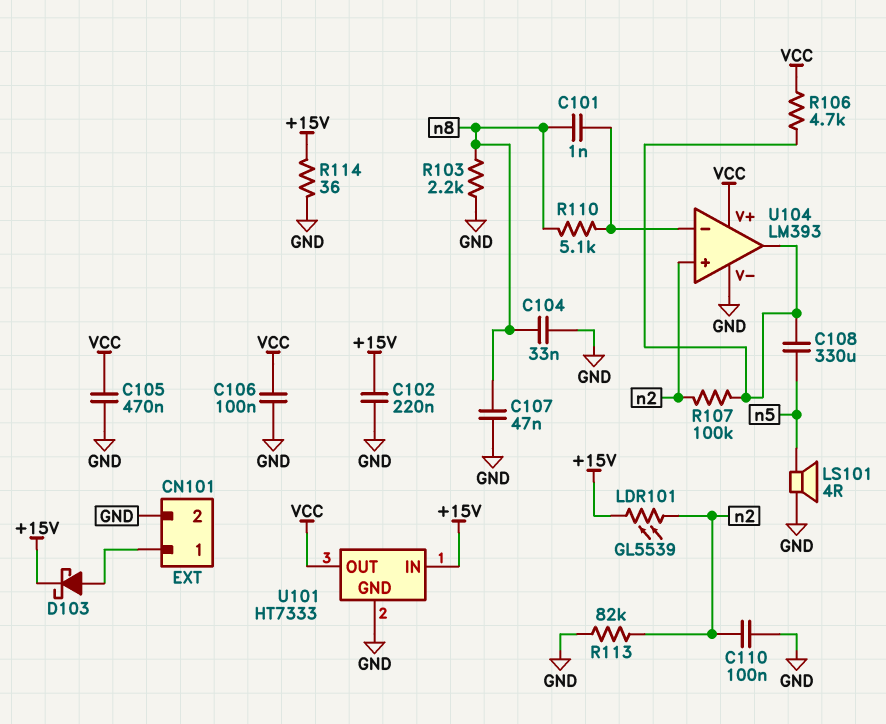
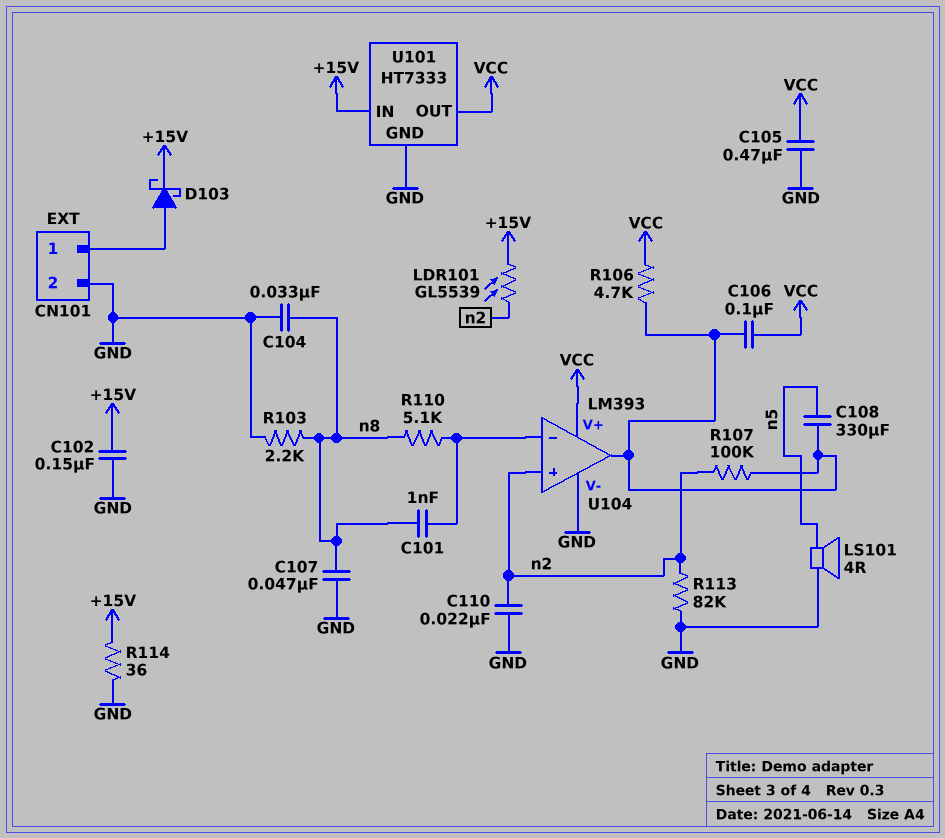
C102: 220nF (+15V, GND) -> 150nF (+15V, GND)
C106: 100nF (GND, VCC) -> 100nF (U104/out, VCC)
C110: 100nF (GND, n2) -> 22nF (GND, n2)

